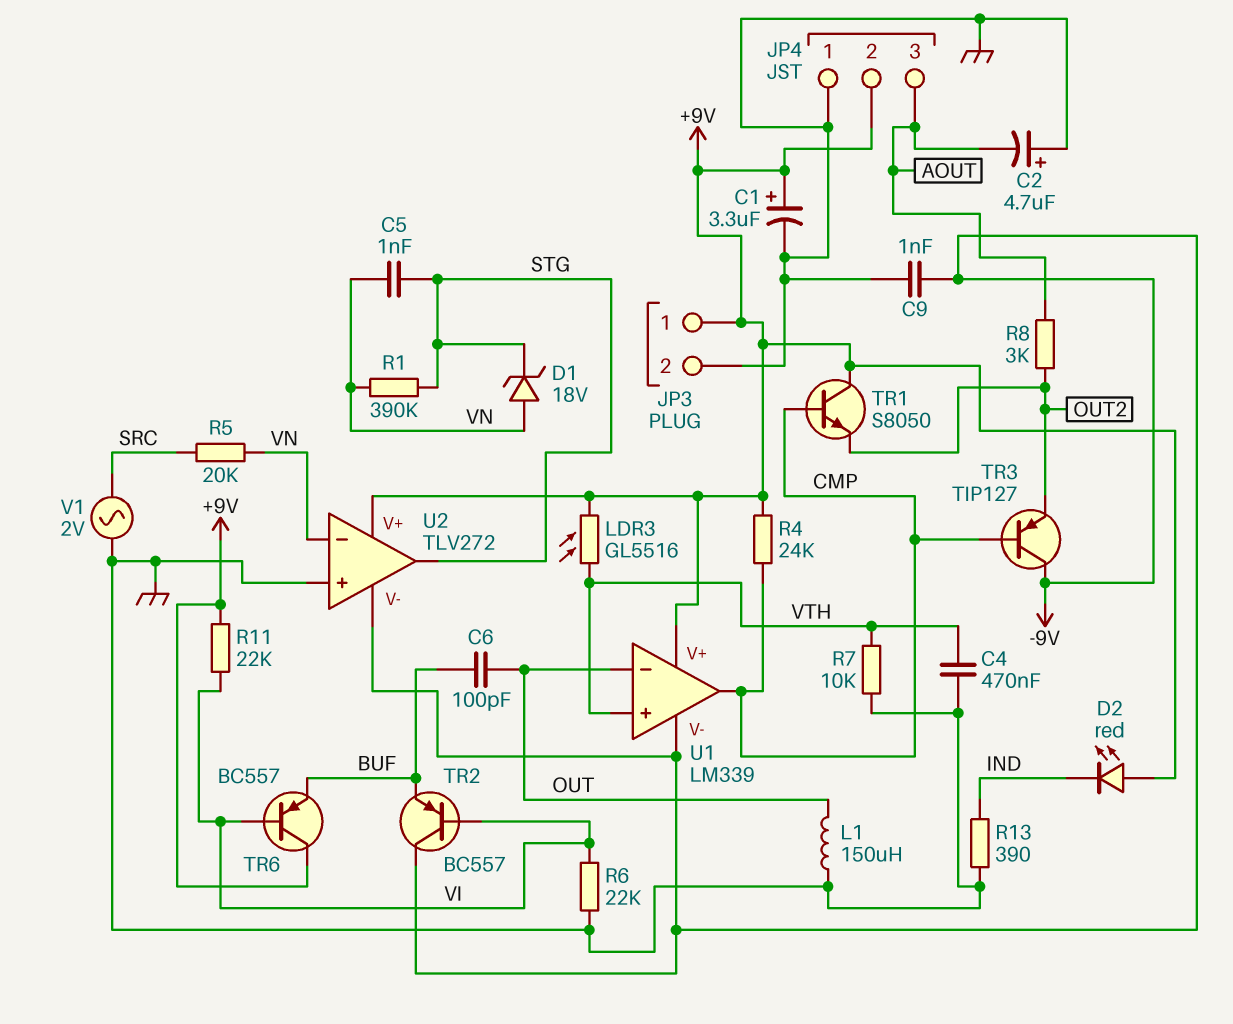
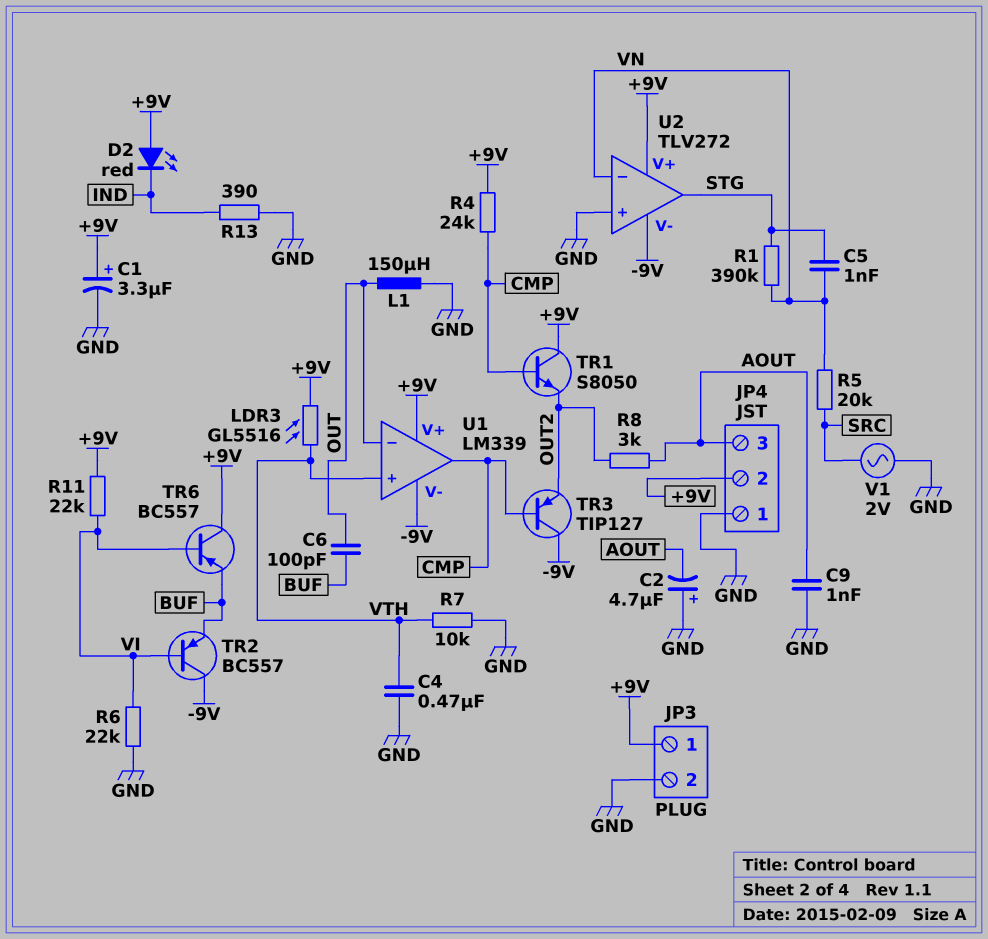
C9: 1nF (-9V, GND) -> 1nF (AOUT, GND)
D1: zener 18V (A VN, K STG) -> none

